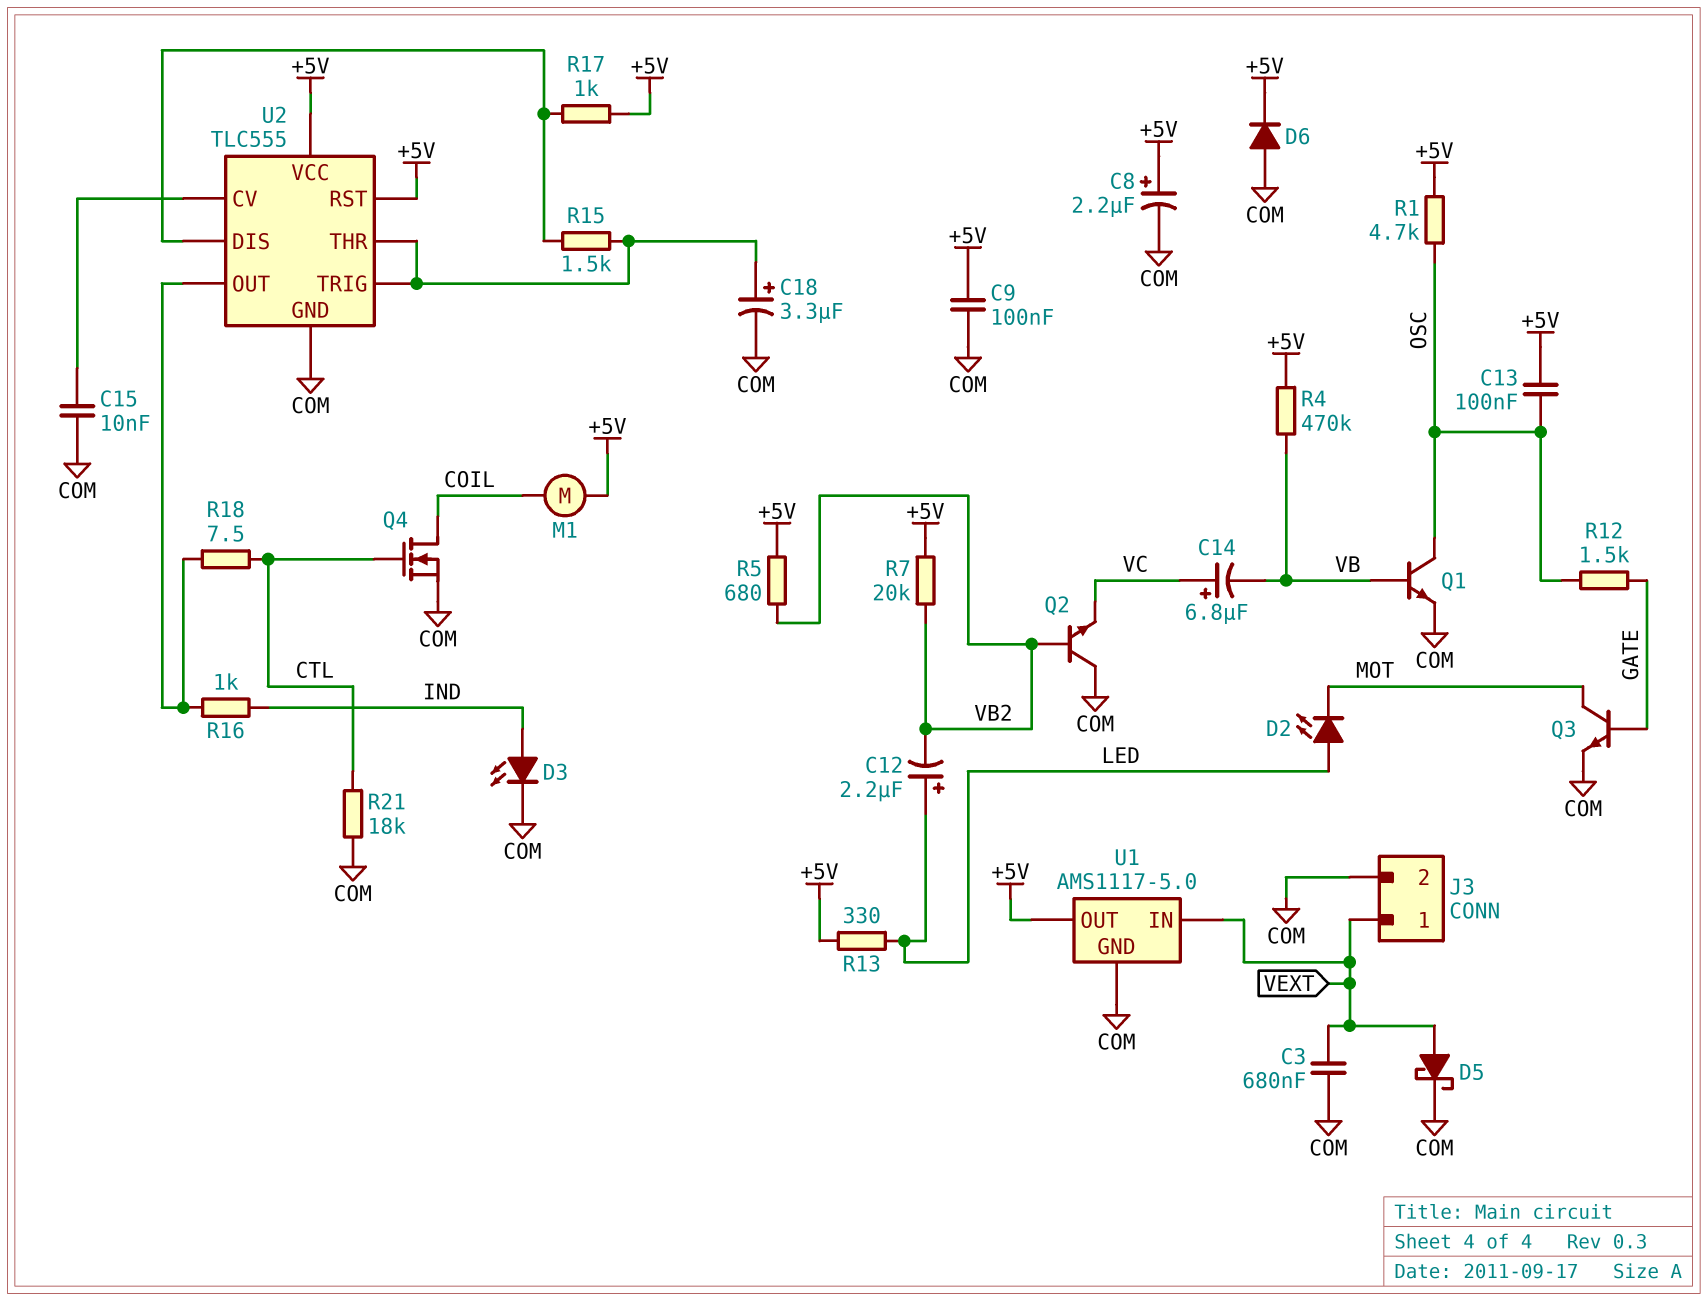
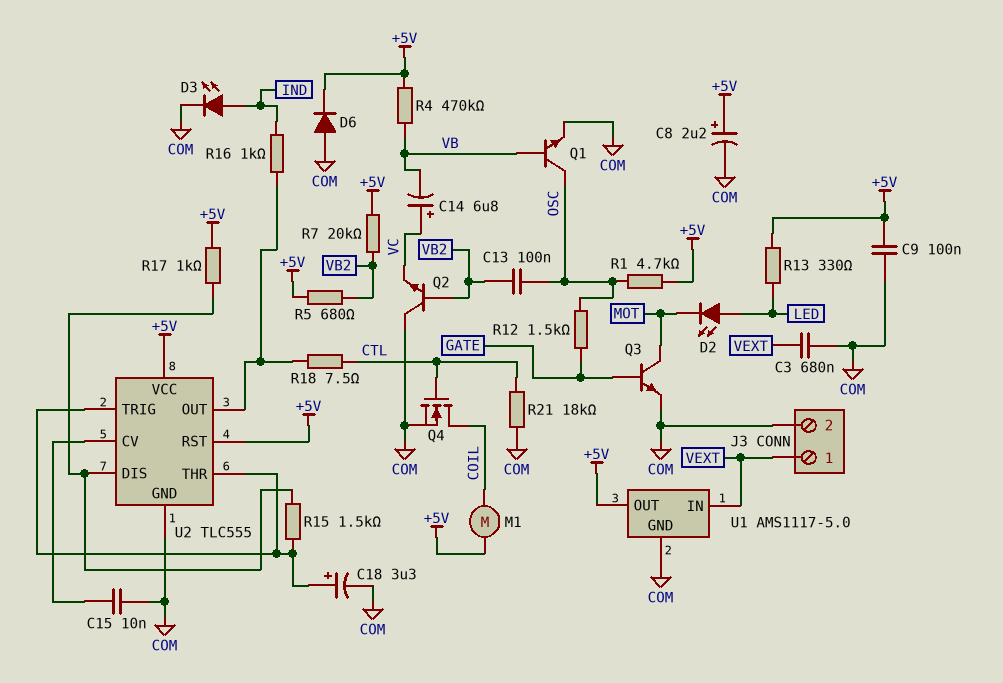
C12: 2.2uF (plus LED, minus VB2) -> none
C13: 100nF (+5V, OSC) -> 100nF (OSC, VB2)
D5: schottky (A VEXT, K COM) -> none

